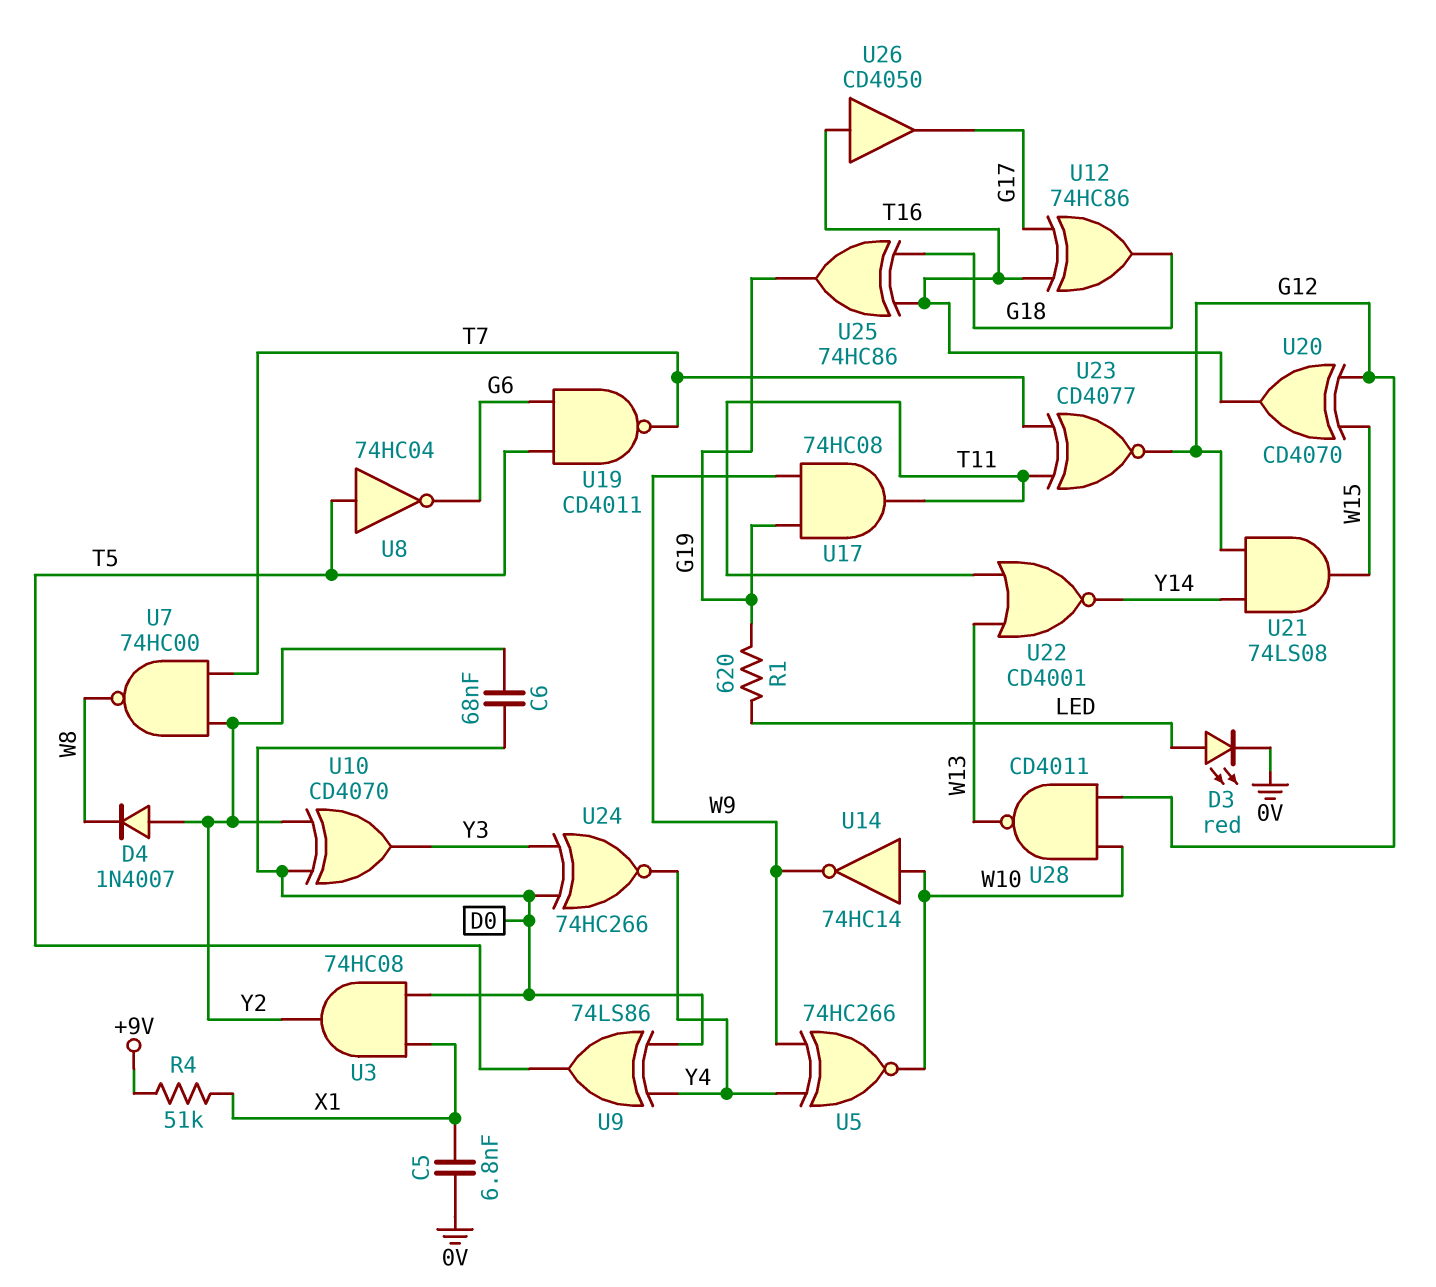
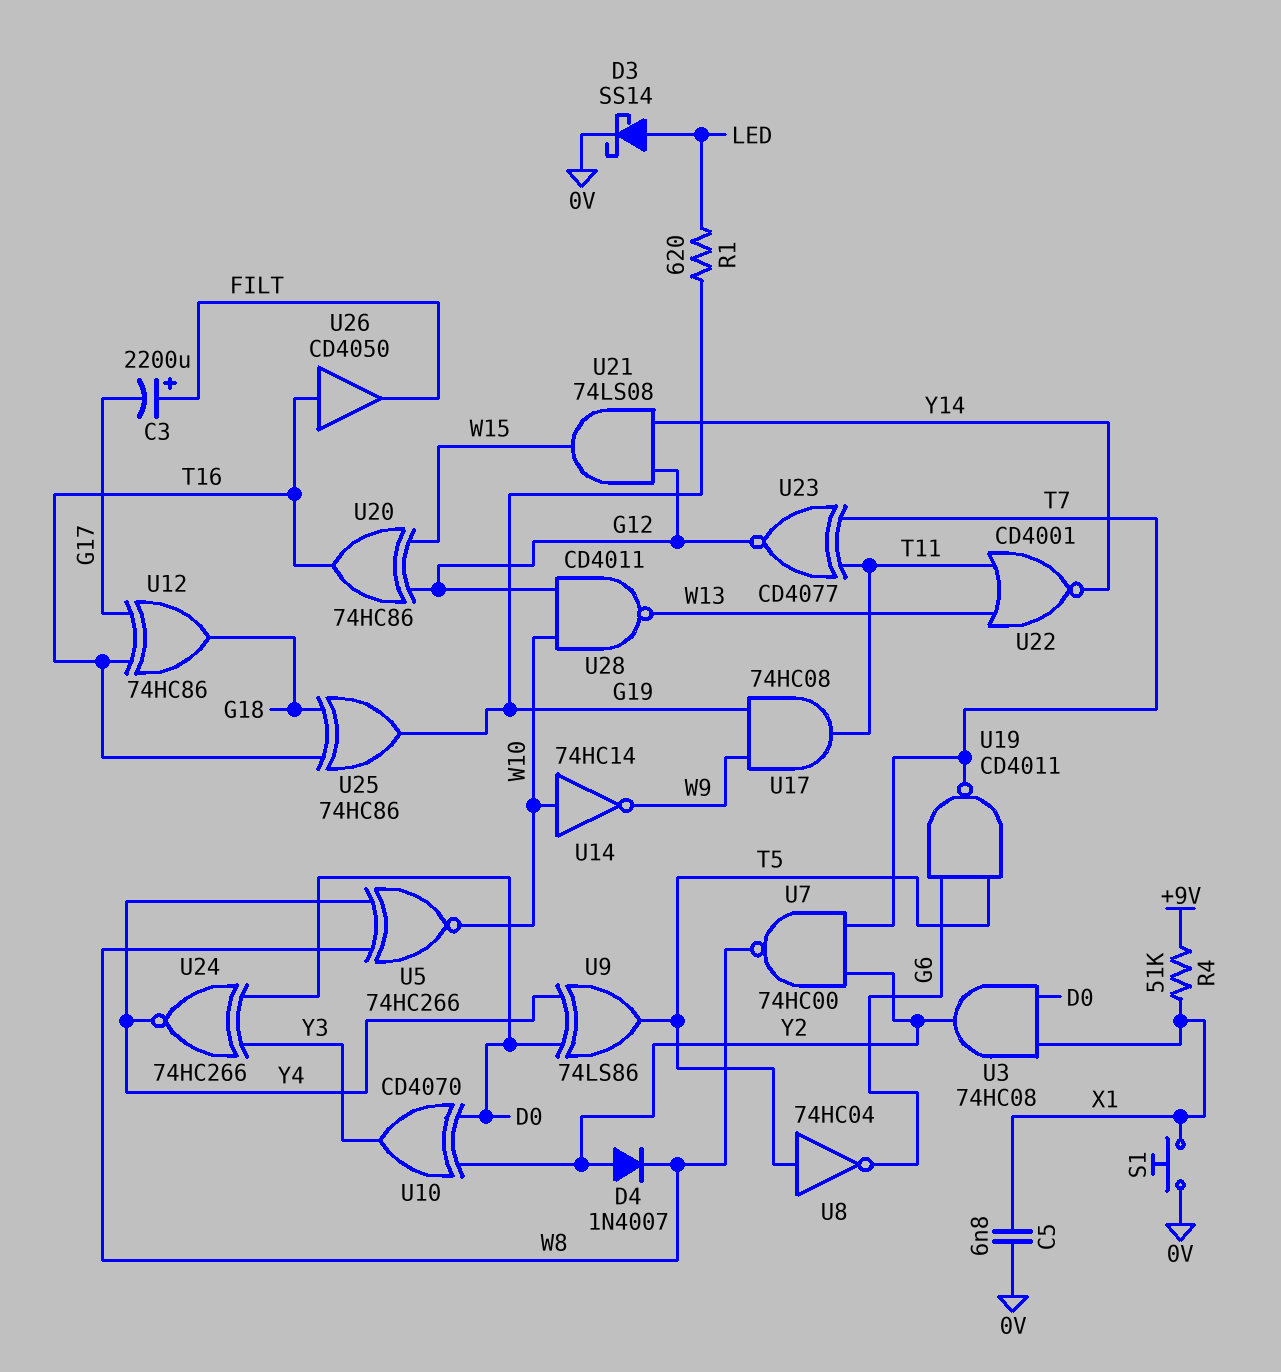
C3: none -> 2200uF (plus FILT, minus G17)
C6: 68nF (D0, Y2) -> none
D3: LED red (A LED, K 0V) -> schottky SS14 (A LED, K 0V)
S1: none -> button (0V, X1)
U5: XNOR 74HC266 (in W9, in Y4, out W10) -> XNOR 74HC266 (in W8, in Y4, out W10)
U20: XOR CD4070 (in G12, in W15, out T16) -> XOR 74HC86 (in G12, in W15, out T16)
U26: buffer CD4050 (in T16, out G17) -> buffer CD4050 (in T16, out FILT)

